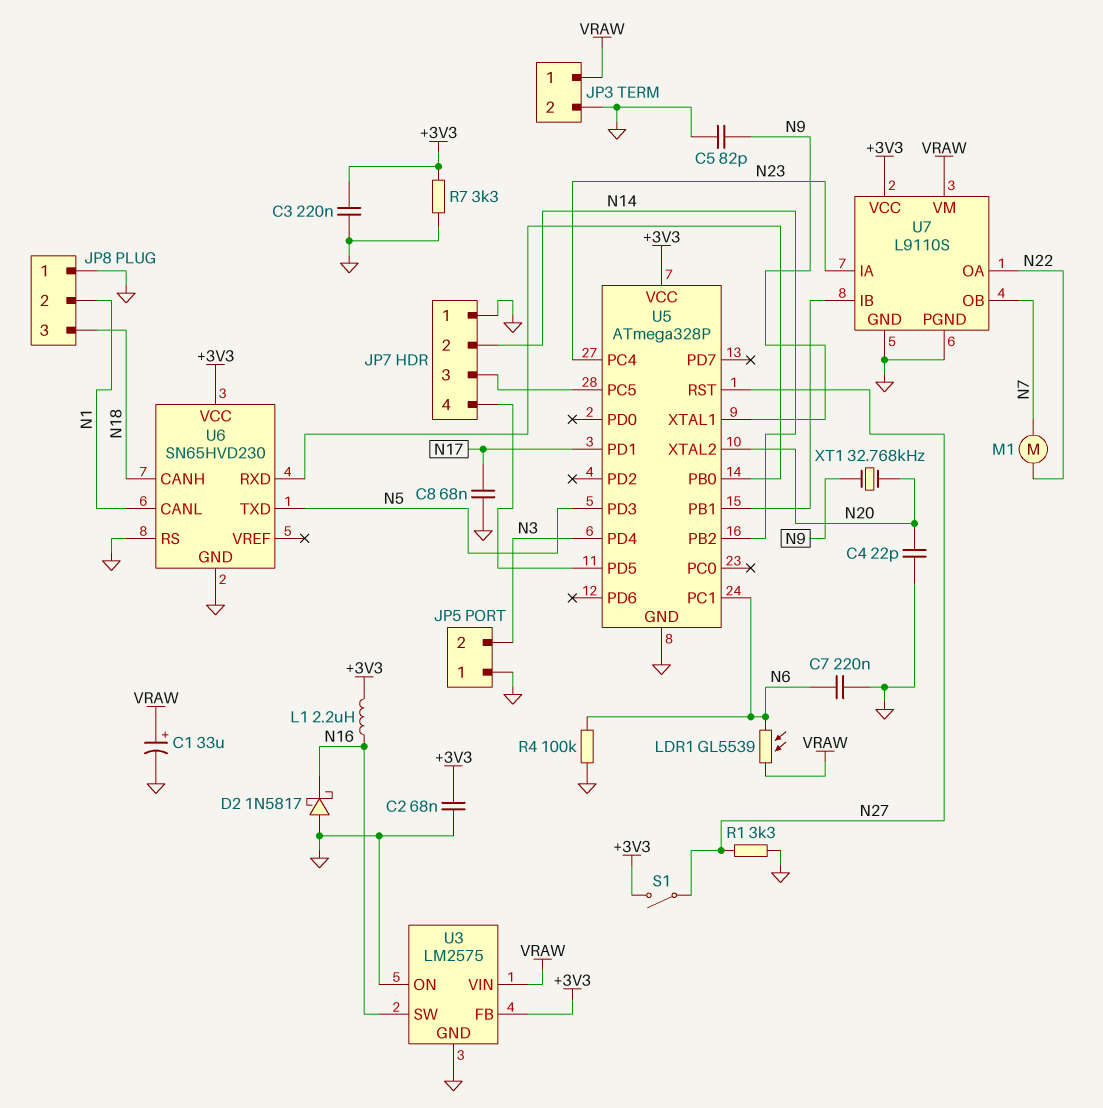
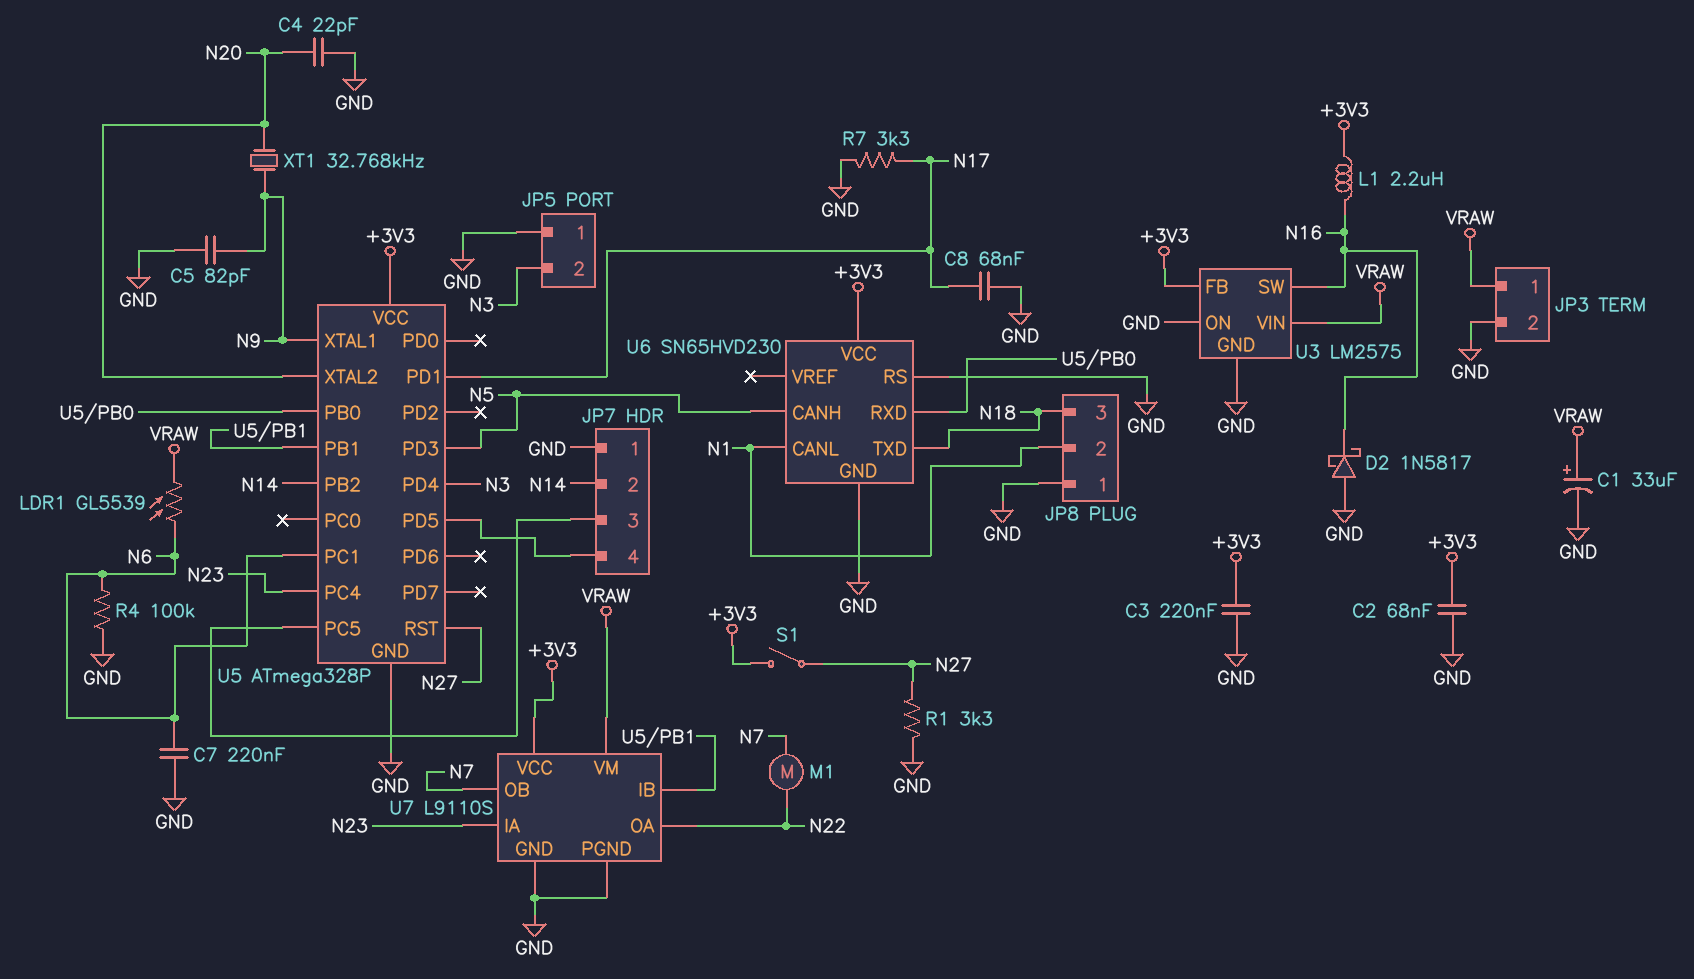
R7: 3.3k (+3V3, GND) -> 3.3k (GND, N17)
U6 pin CANH: N18 -> N5
U6 pin TXD: N5 -> N18

